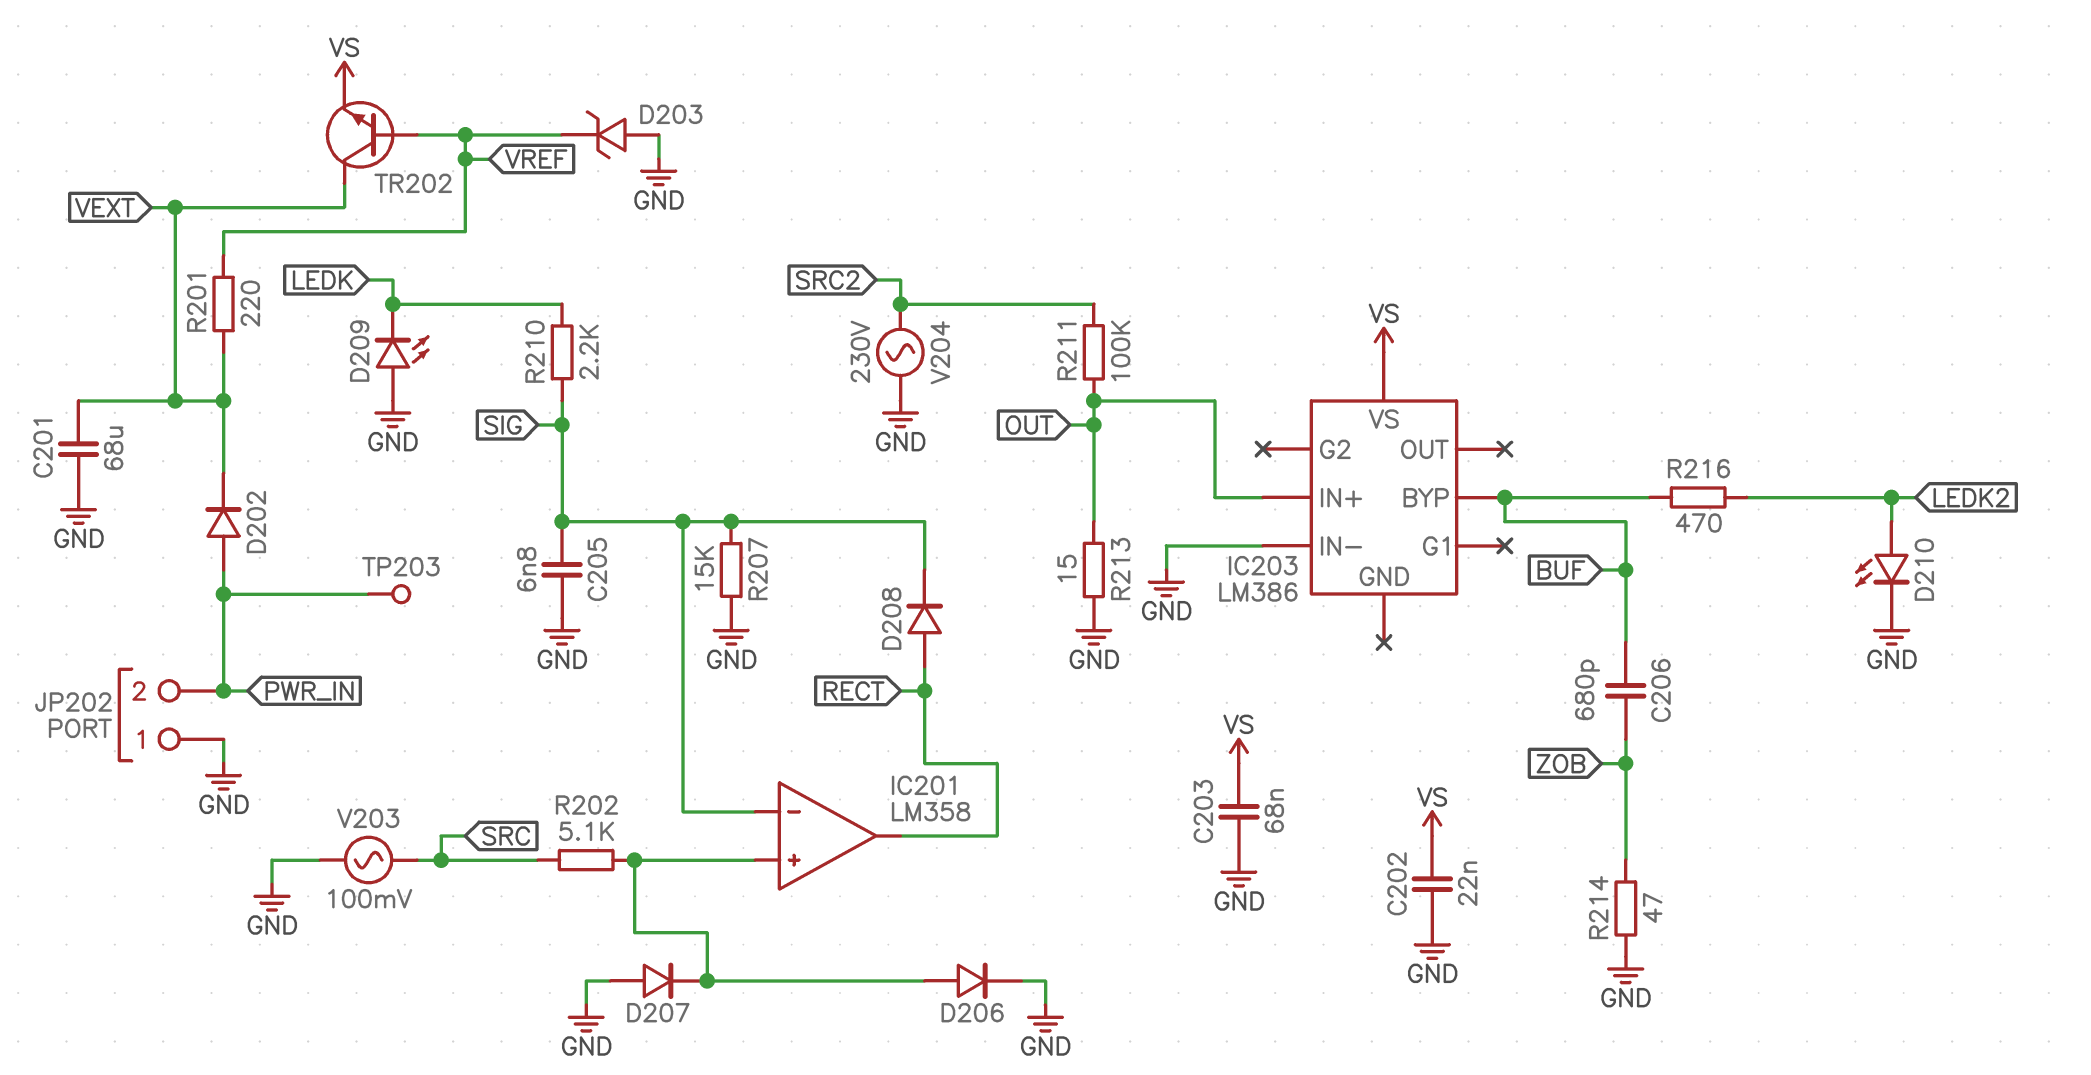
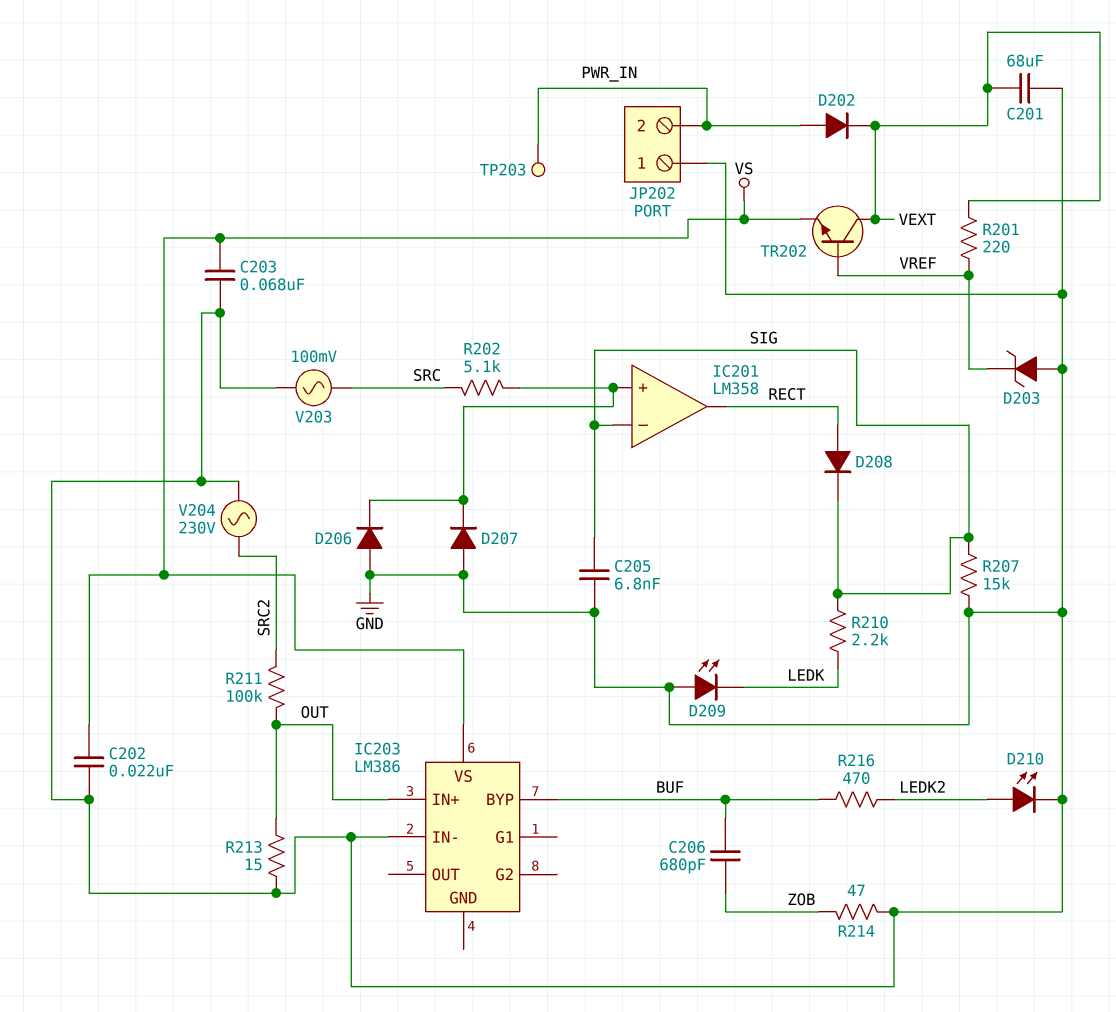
D206: diode (A IC201/in+, K GND) -> diode (A GND, K IC201/in+)

